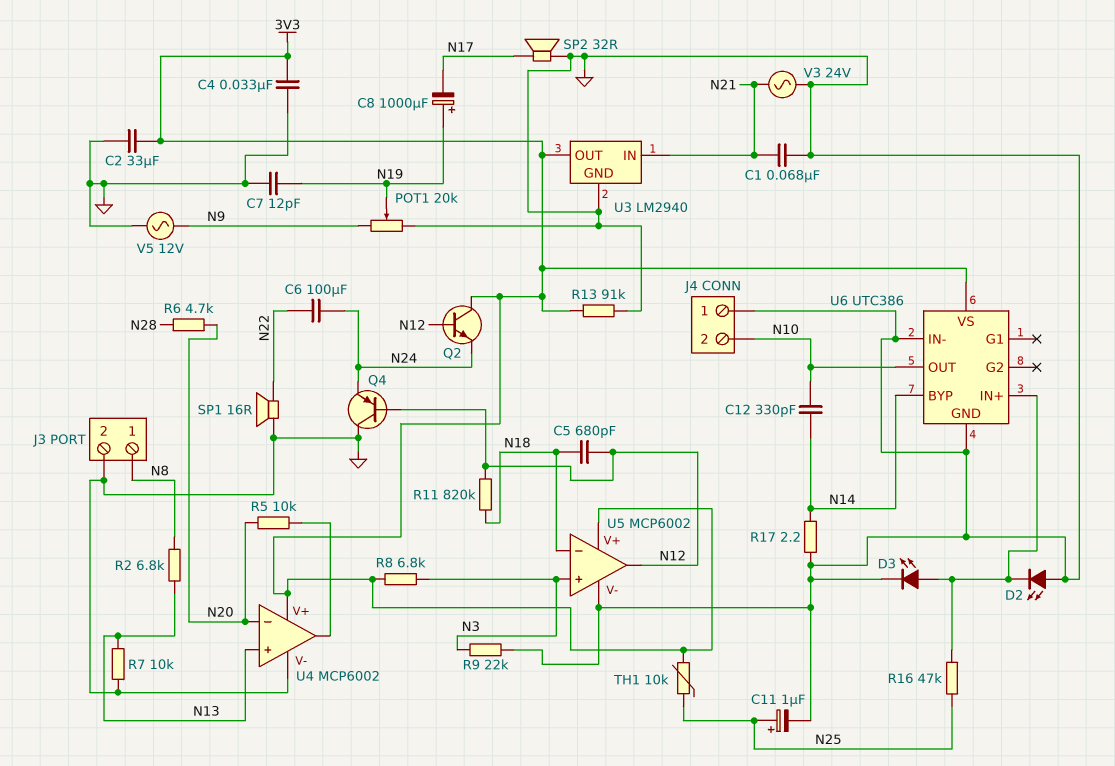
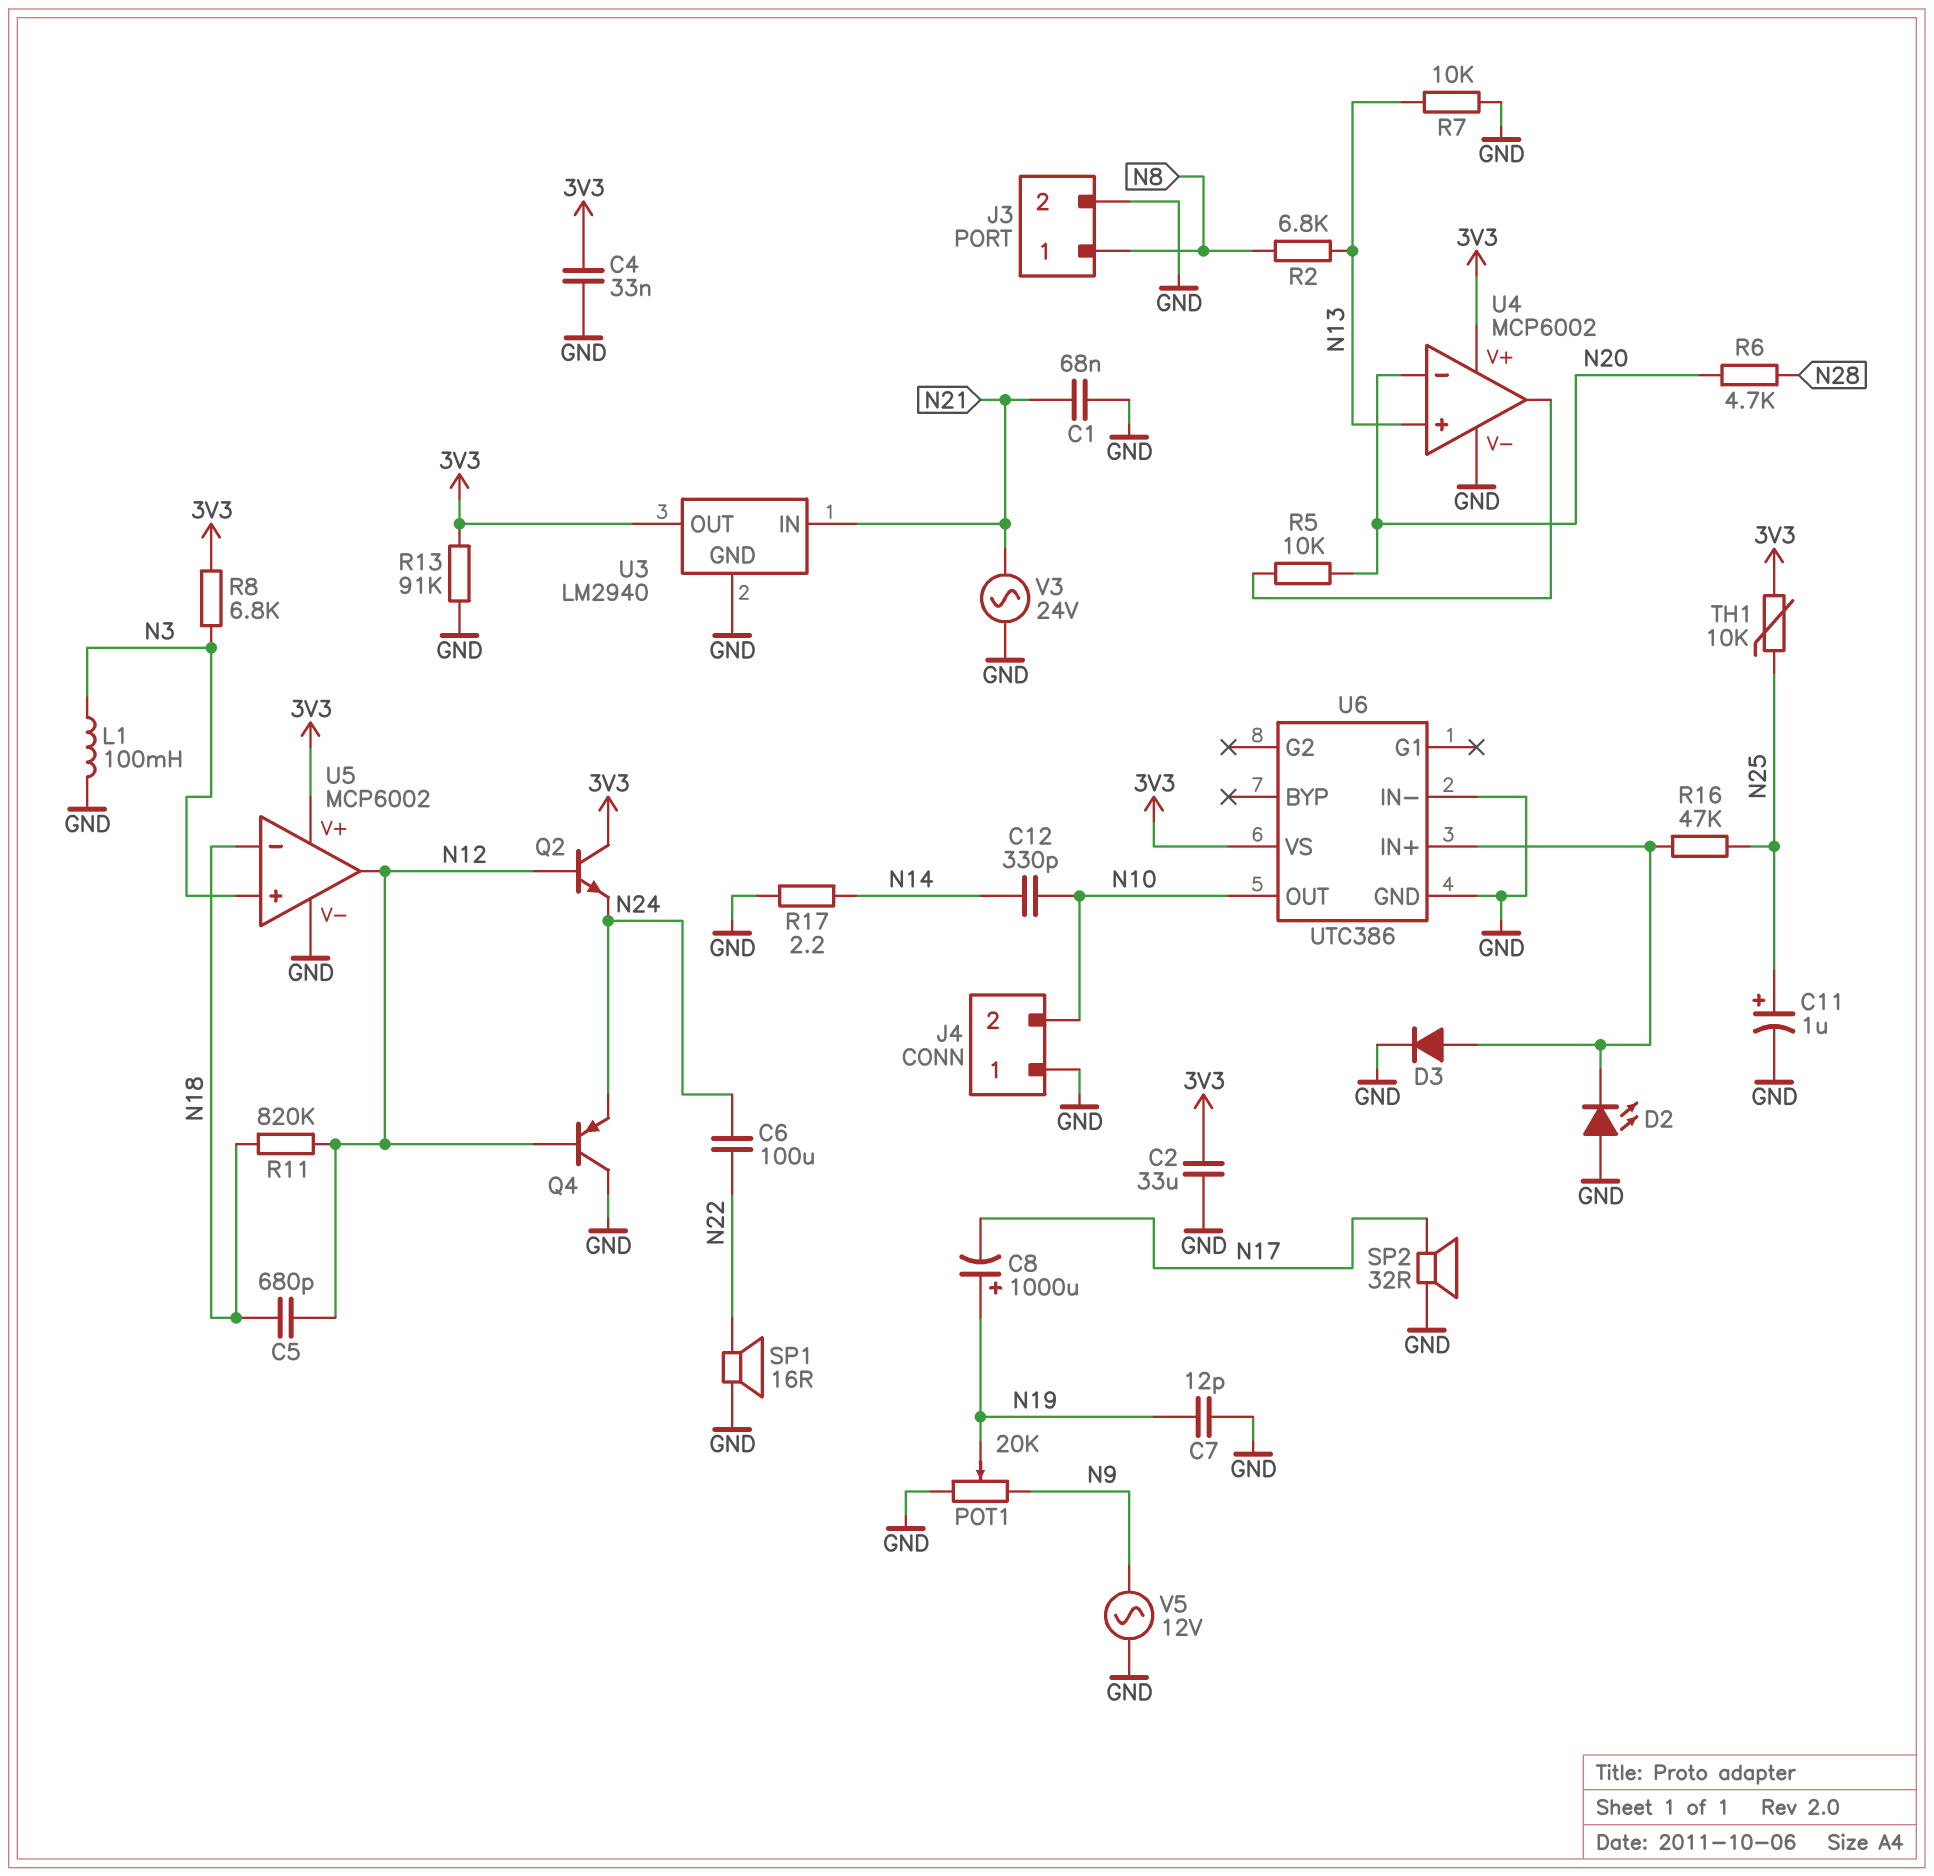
D3: LED (A U6/IN+, K GND) -> diode (A U6/IN+, K GND)
L1: none -> 100mH (GND, N3)
R9: 22k (GND, N3) -> none
U6 pin BYP: N14 -> none

